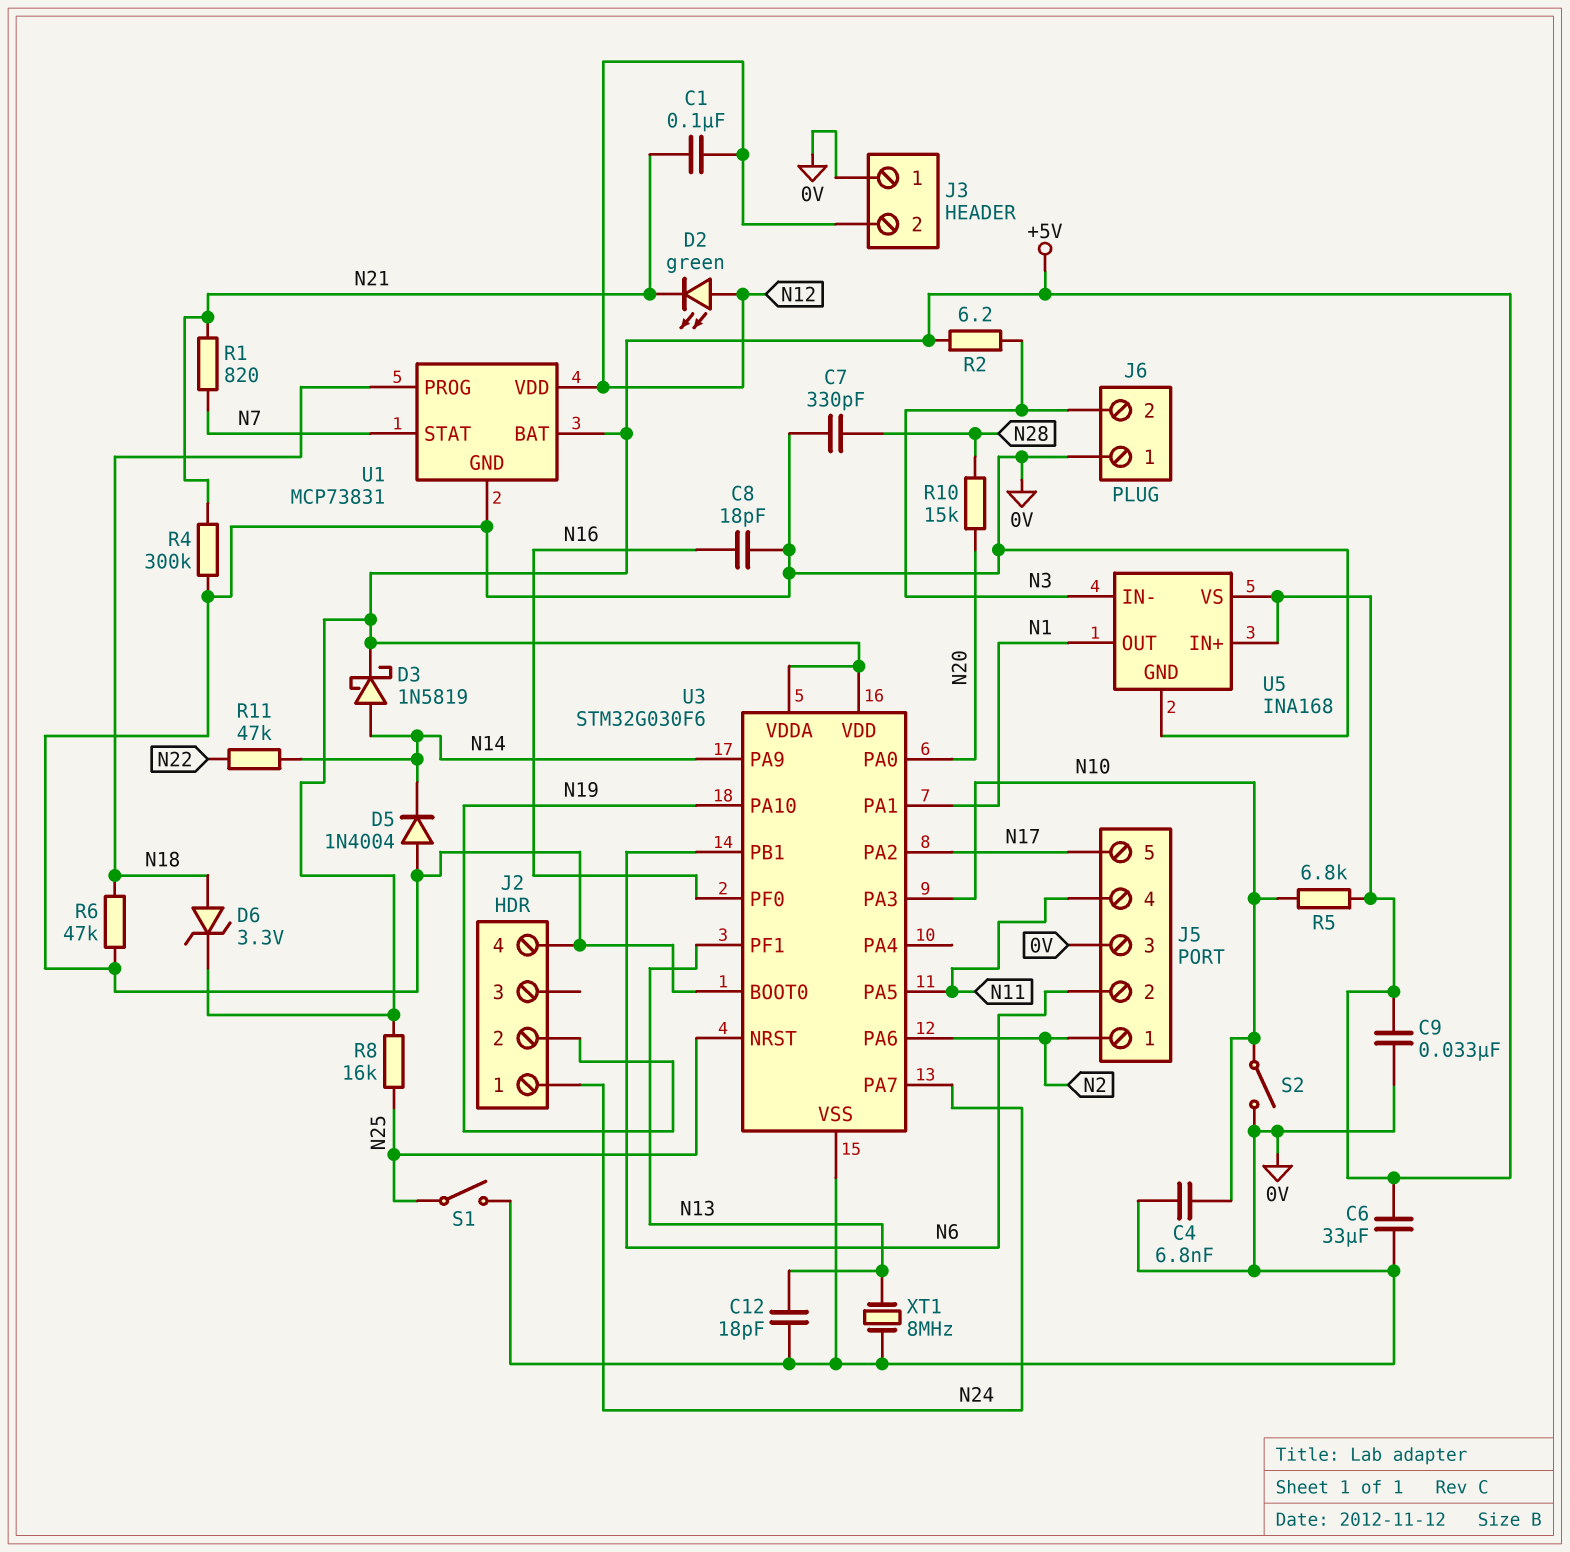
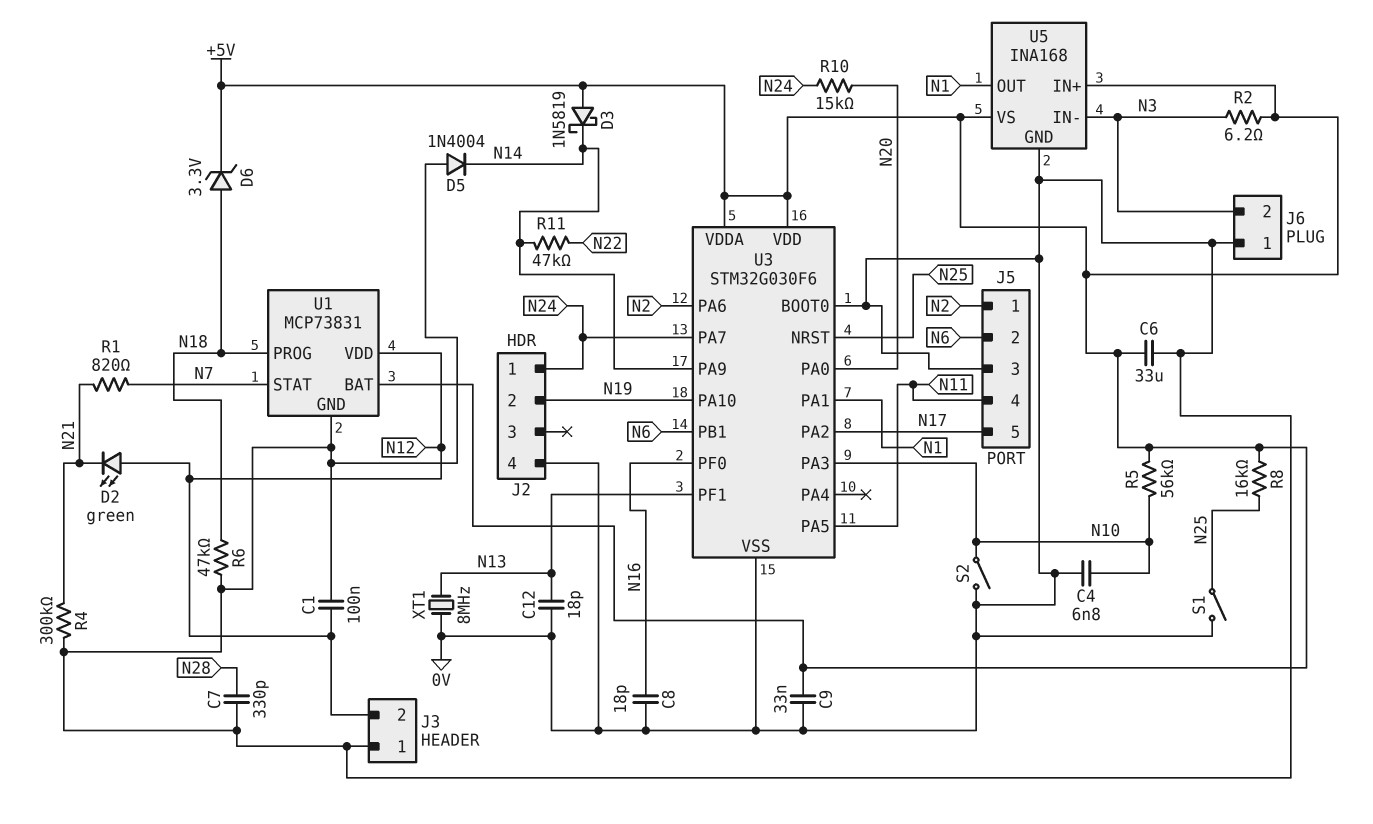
C1: 100nF (N12, N21) -> 100nF (0V, N12)
D3: schottky 1N5819 (A N14, K +5V) -> schottky 1N5819 (A +5V, K N14)
R5: 6.8k (+5V, N10) -> 56k (+5V, N10)
R10: 15k (N20, N28) -> 15k (N20, N24)

